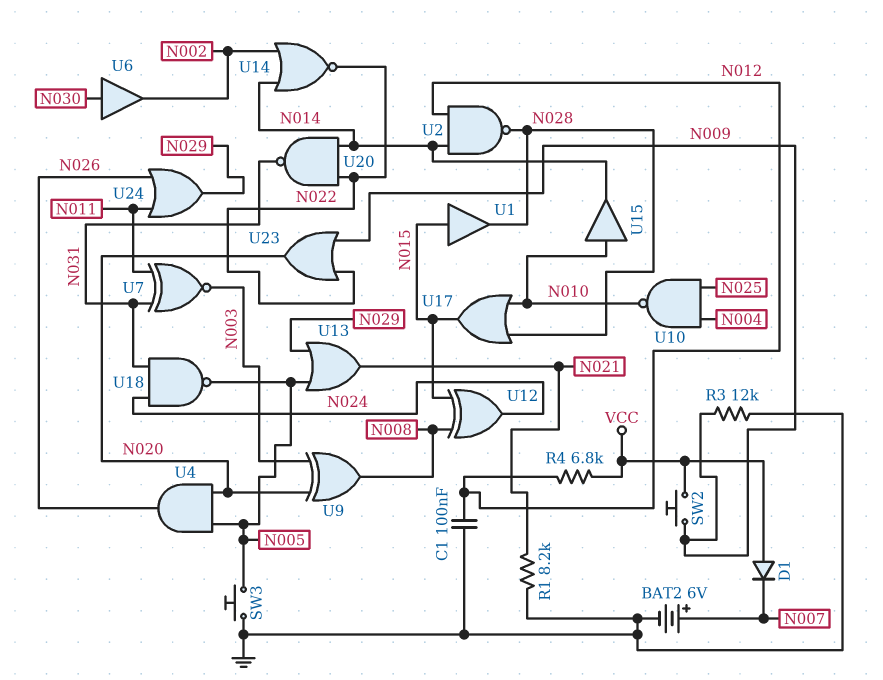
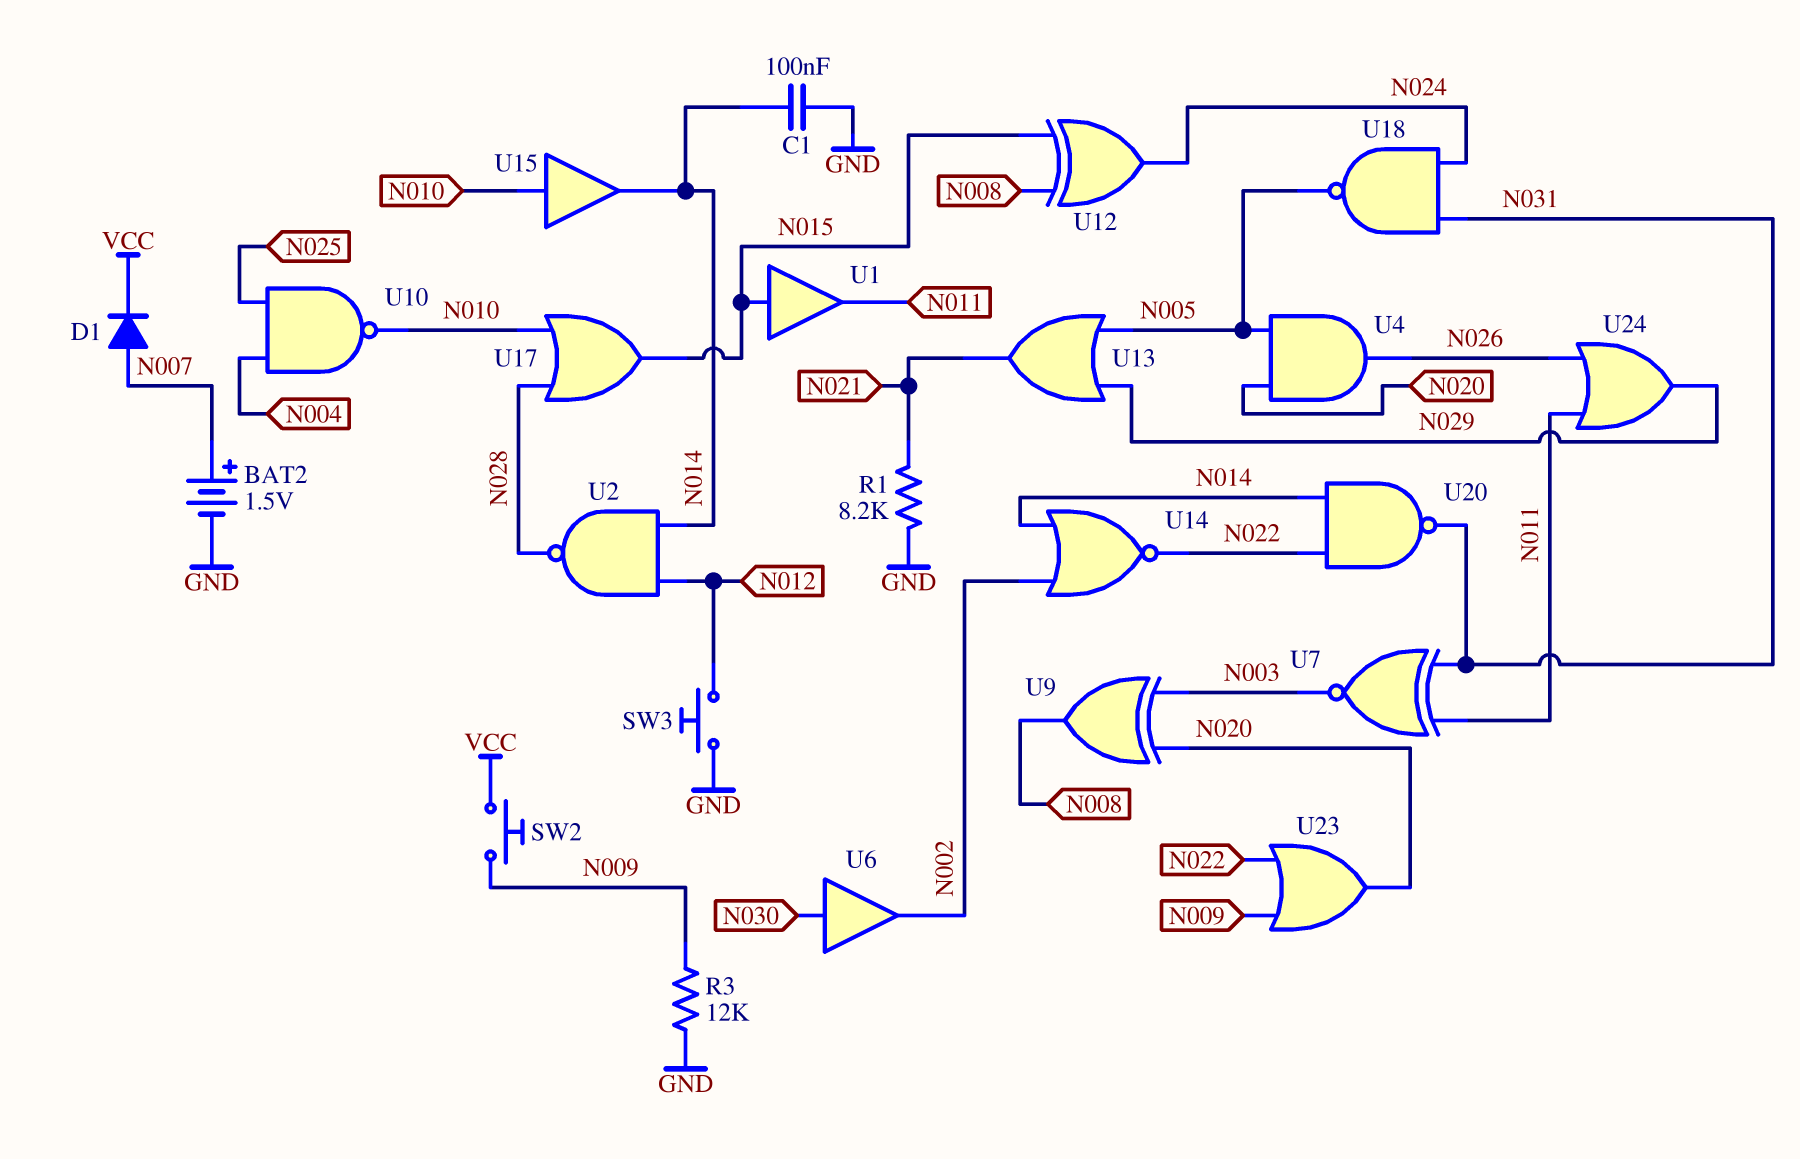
BAT2: 6V (plus N007, minus GND) -> 1.5V (plus N007, minus GND)
C1: 100nF (GND, N012) -> 100nF (GND, N014)
D1: diode (A VCC, K N007) -> diode (A N007, K VCC)
R4: 6.8k (N012, VCC) -> none
SW3: button (GND, N005) -> button (GND, N012)
U1: buffer (in N015, out N028) -> buffer (in N015, out N011)

